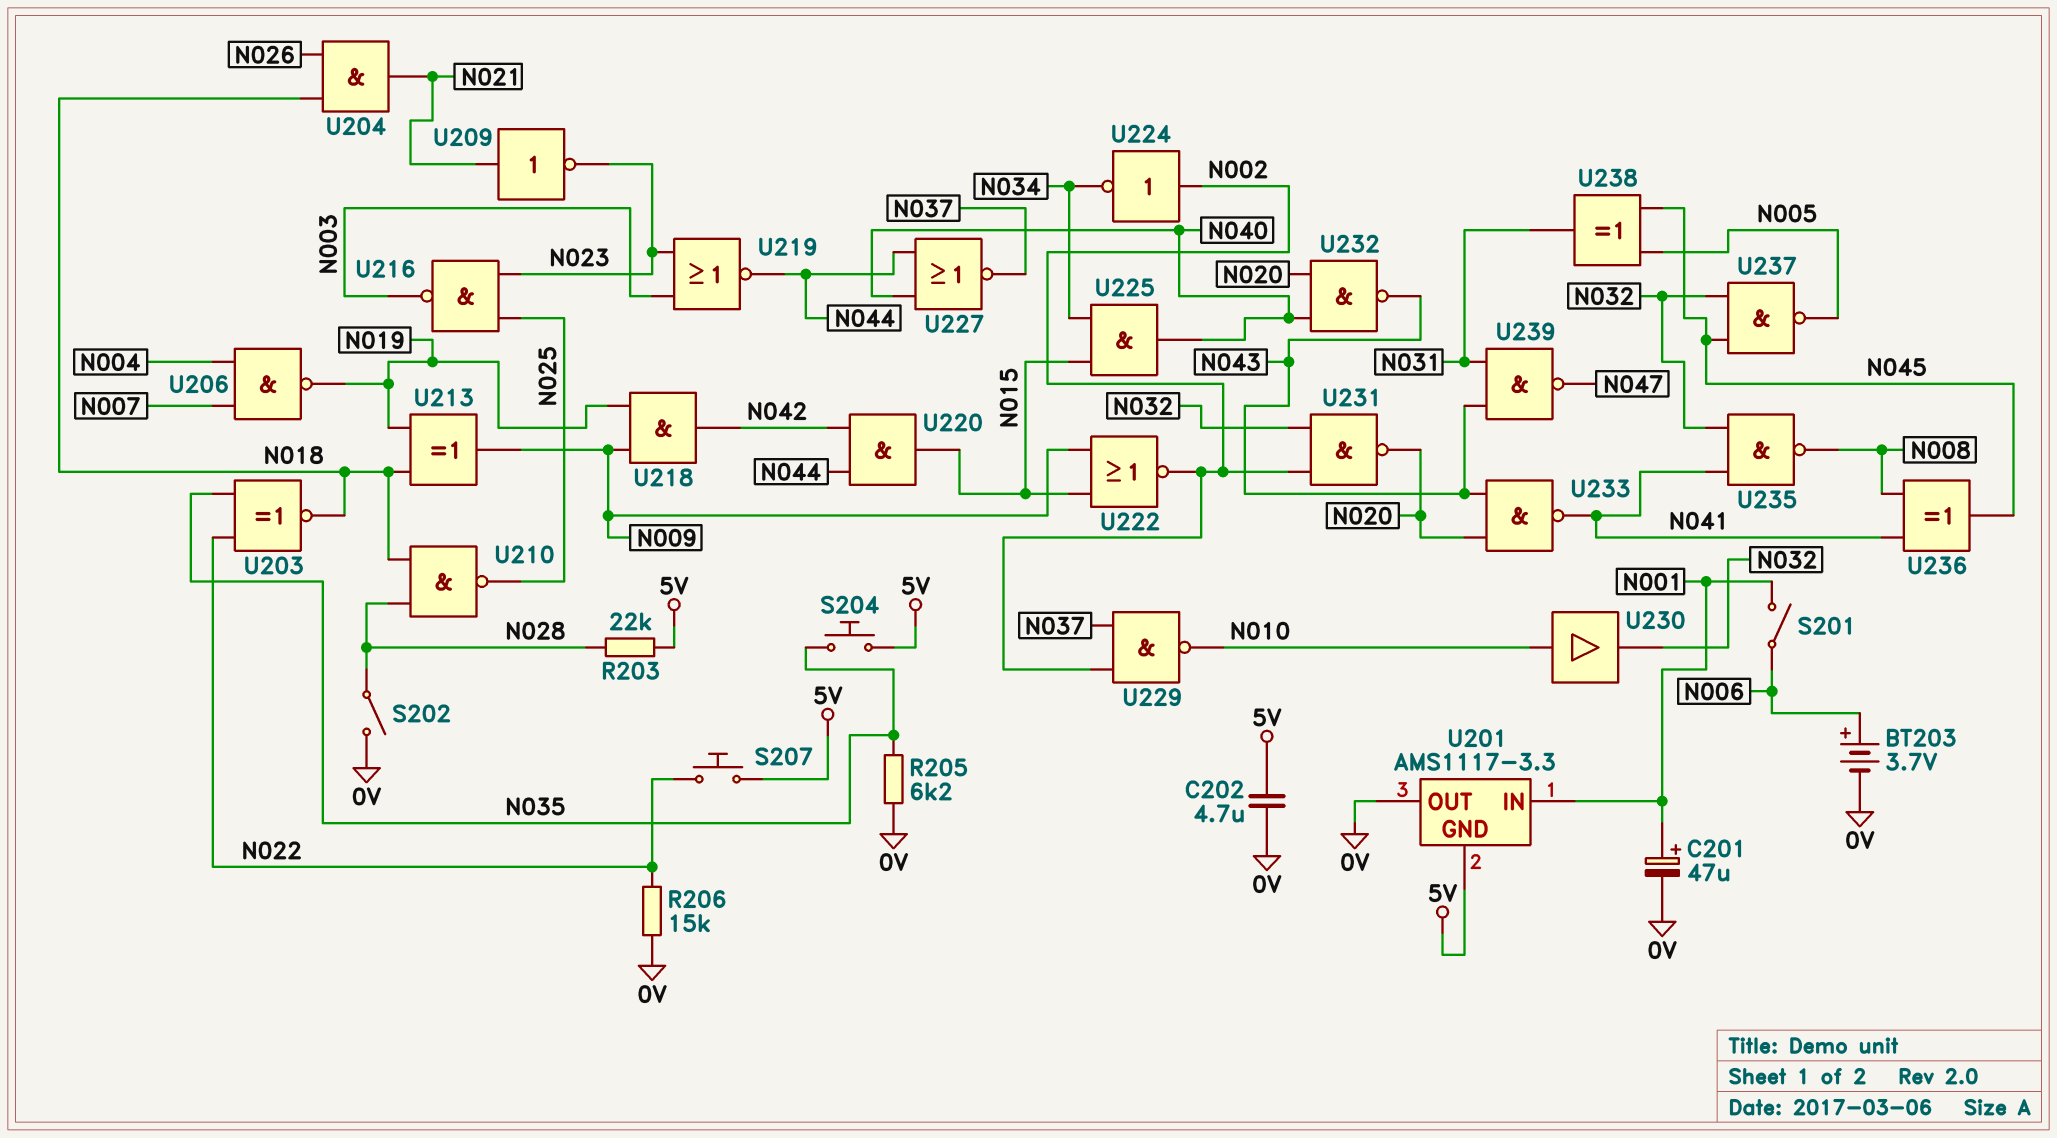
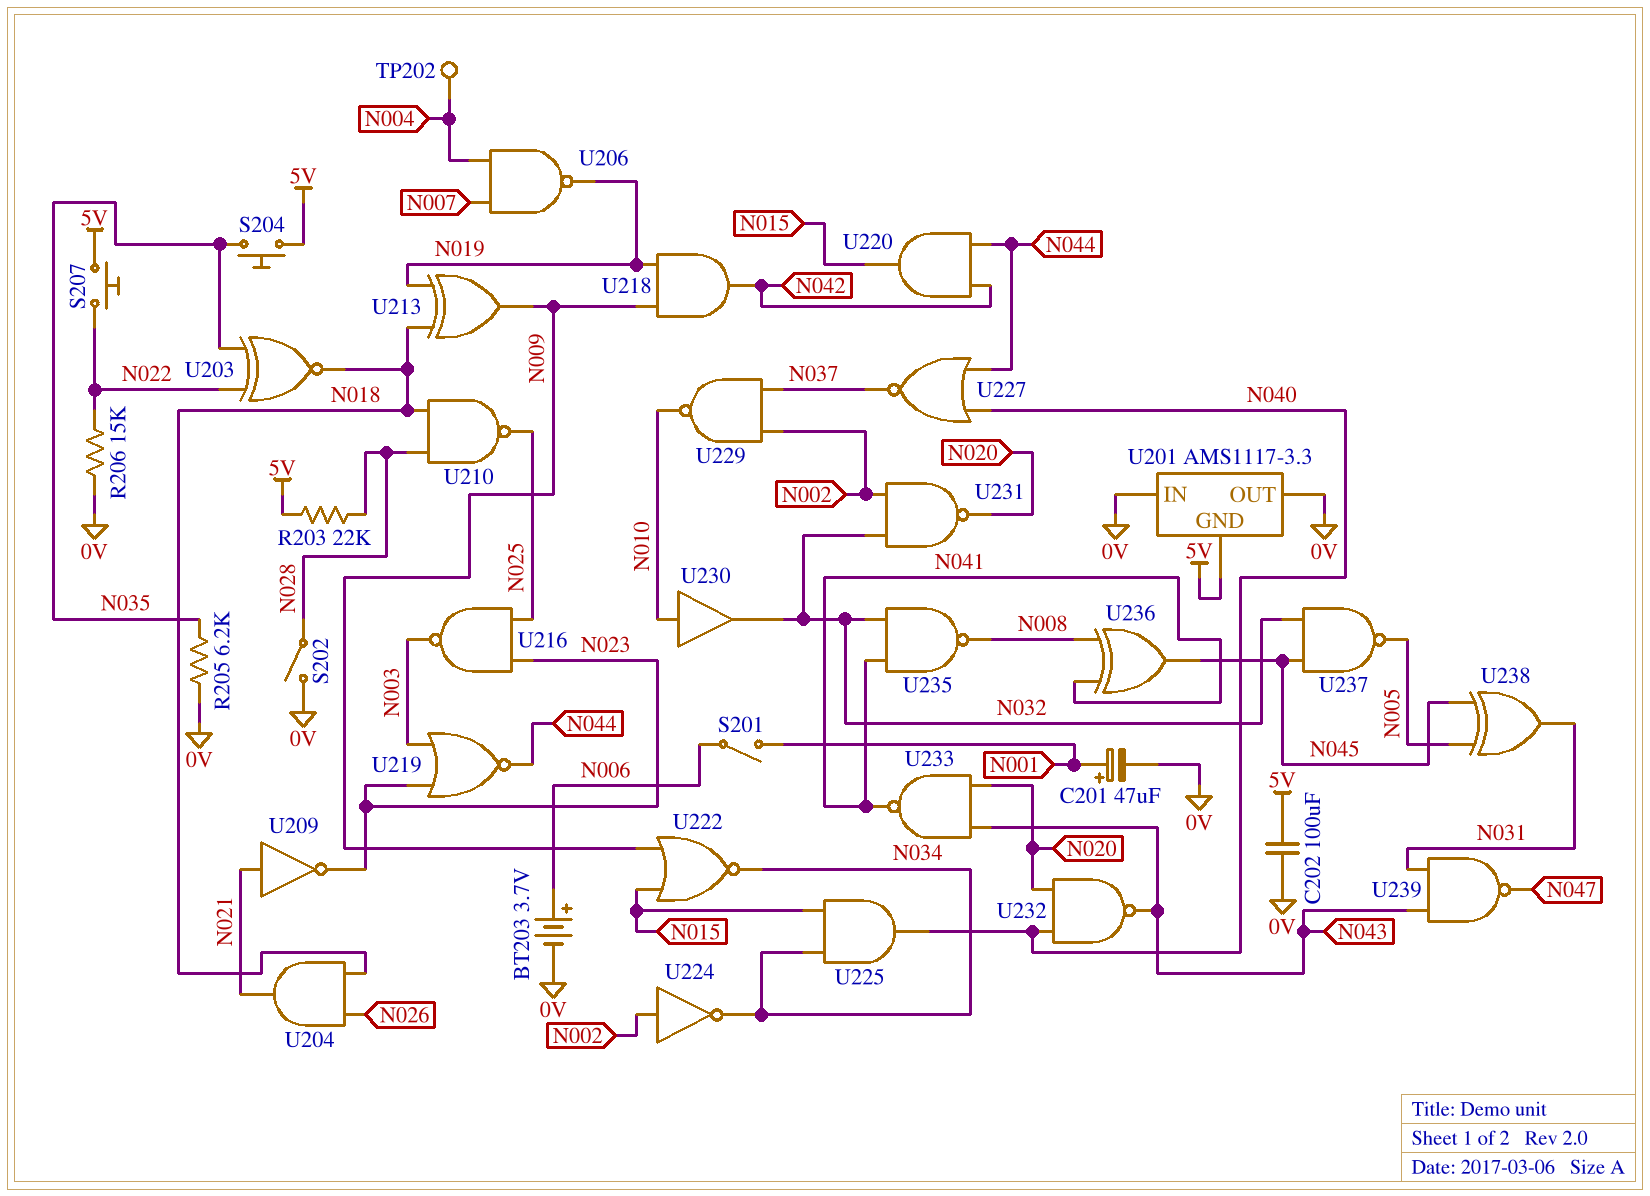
C202: 4.7uF (0V, 5V) -> 100uF (0V, 5V)
TP202: none -> test point (N004)
U201 pin IN: N001 -> 0V
U222: NOR (in N009, in N015, out N002) -> NOR (in N009, in N015, out N034)

